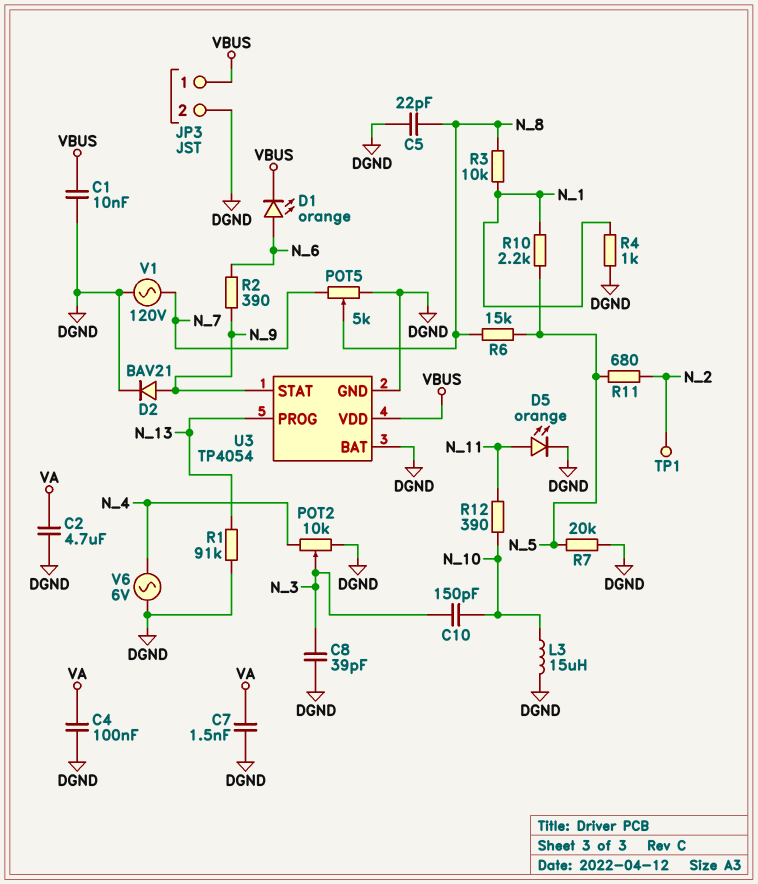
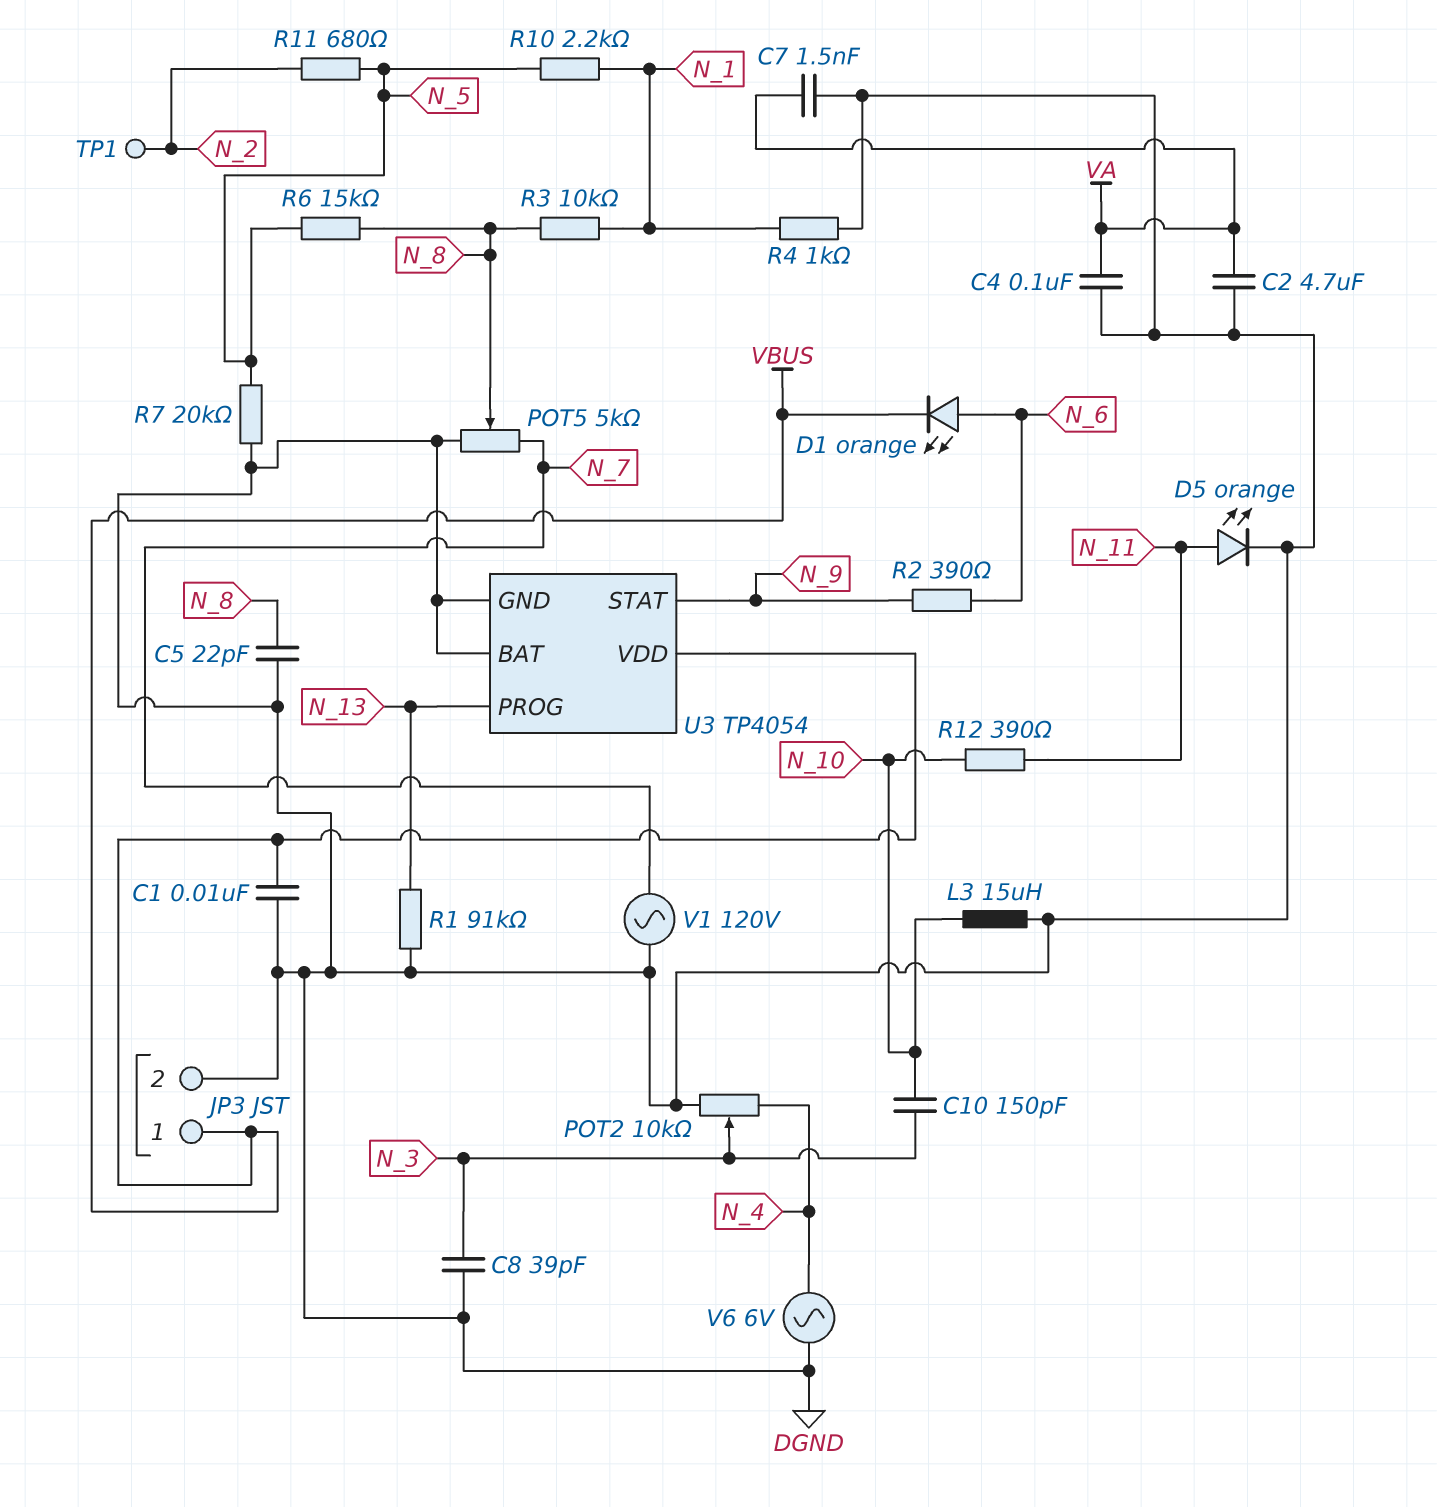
D2: diode BAV21 (A N_9, K DGND) -> none

